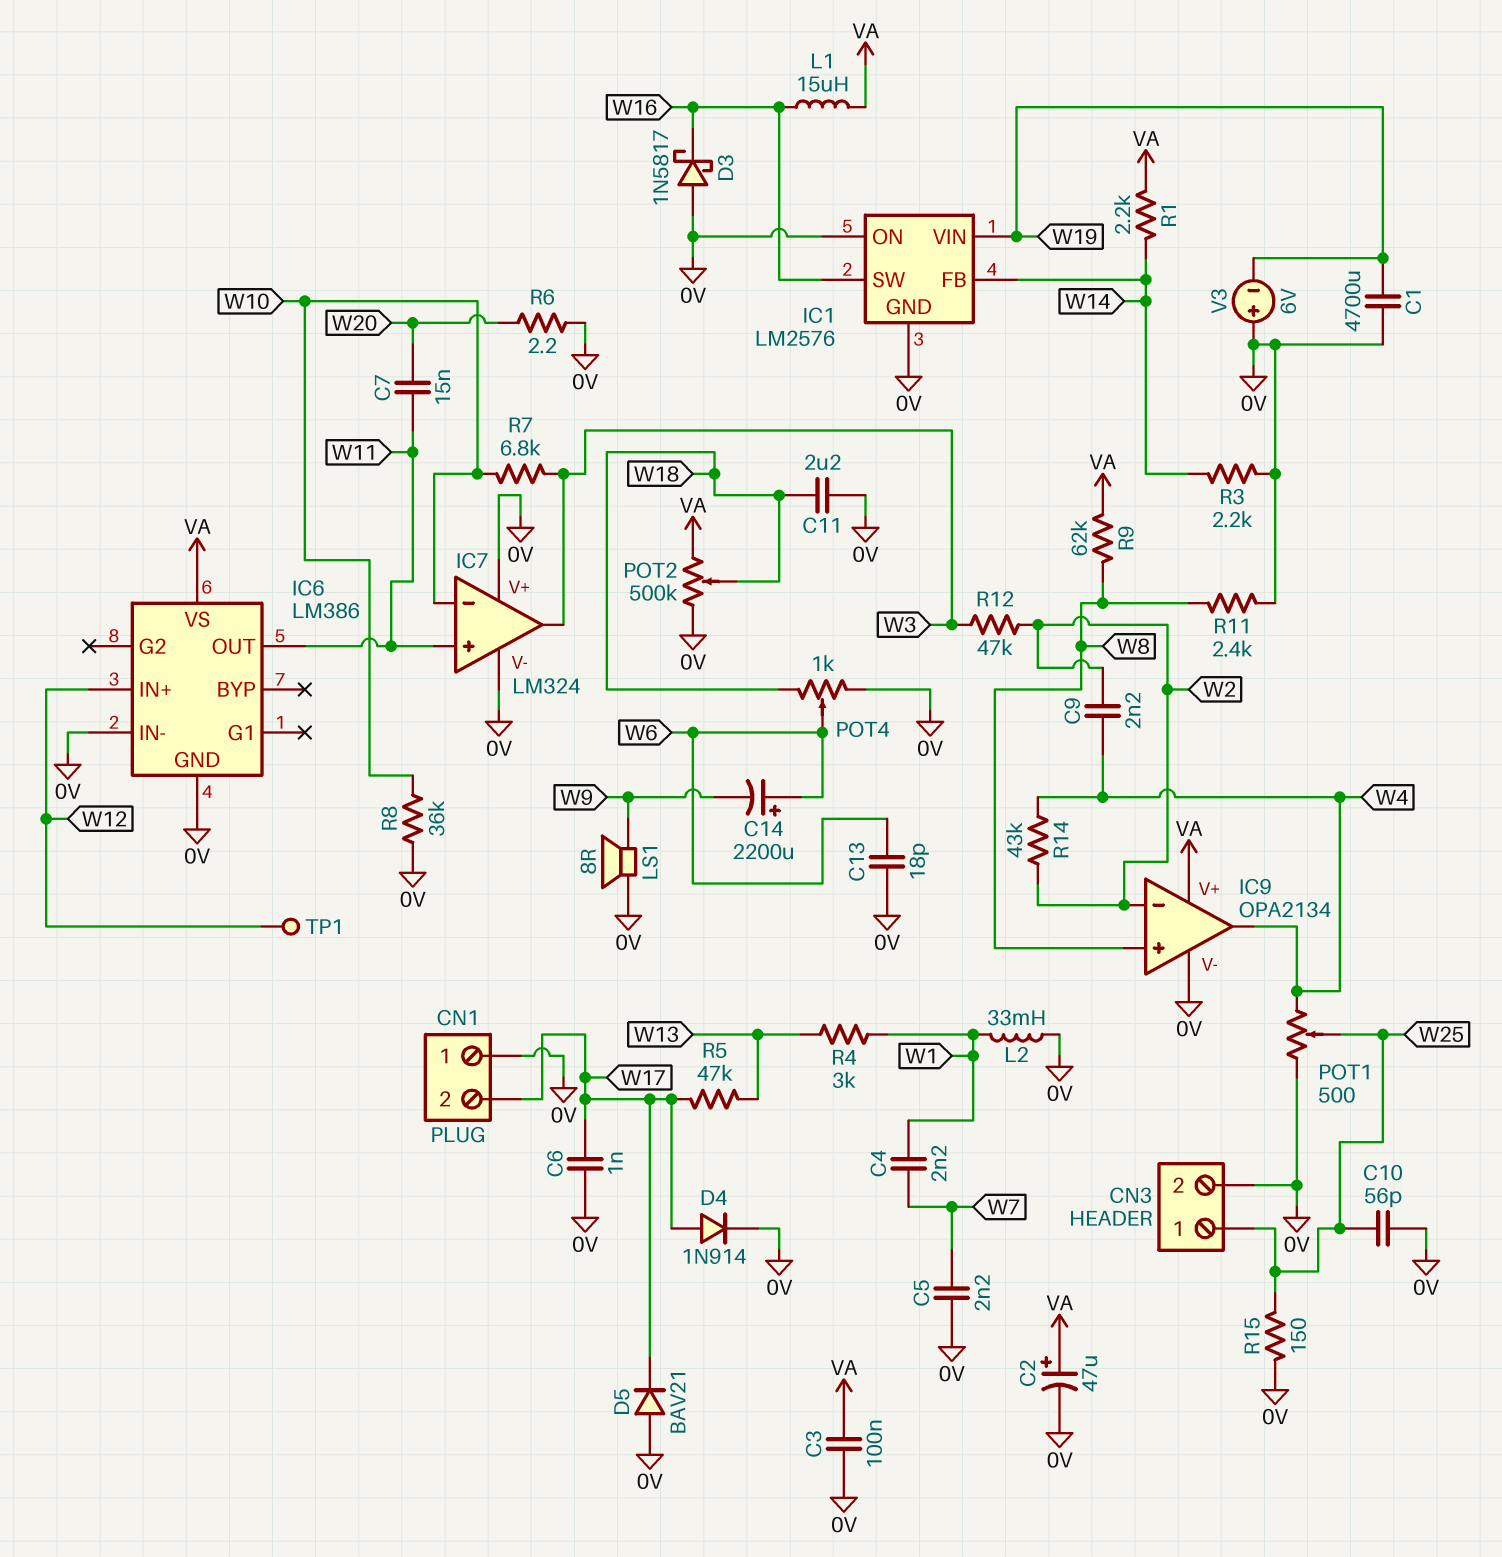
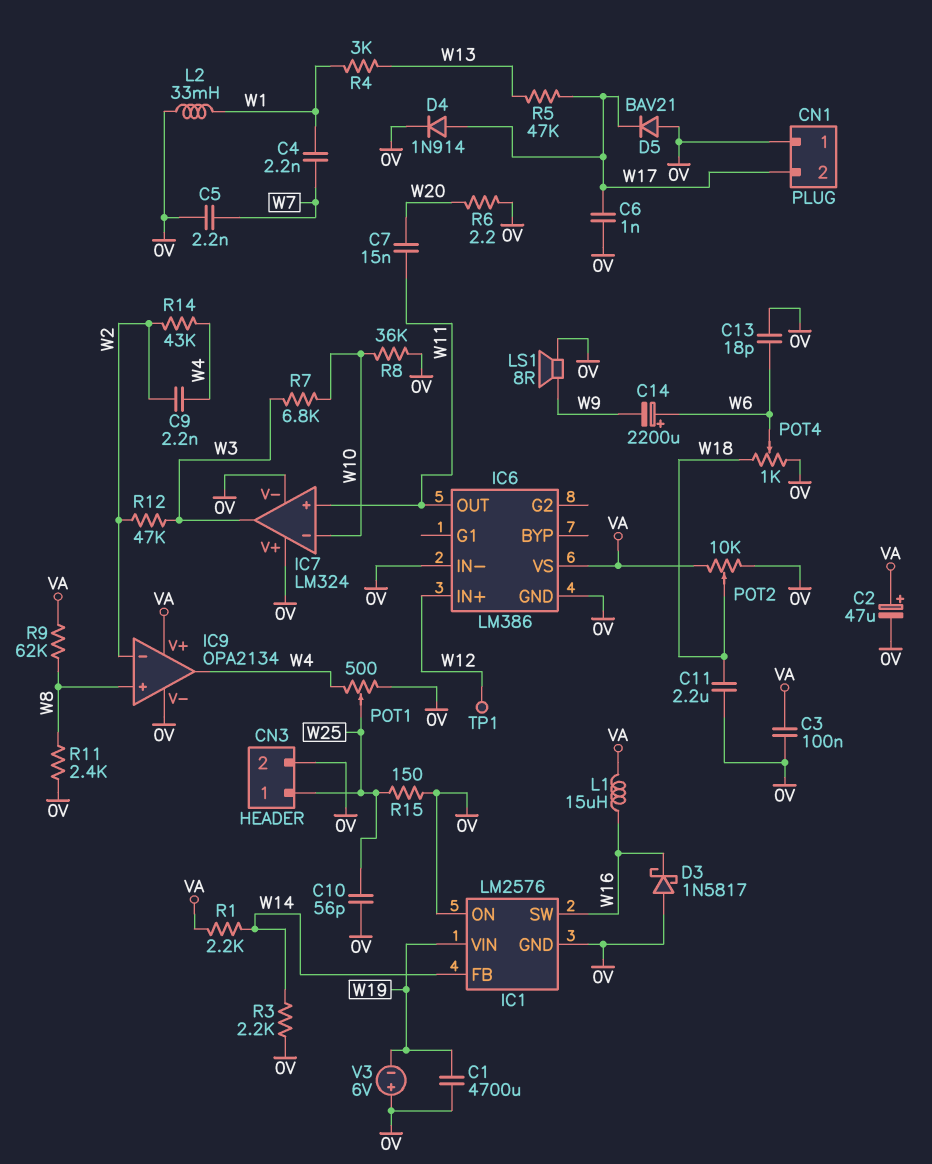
POT2: 500k (0V, VA, wiper W18) -> 10k (0V, VA, wiper W18)

